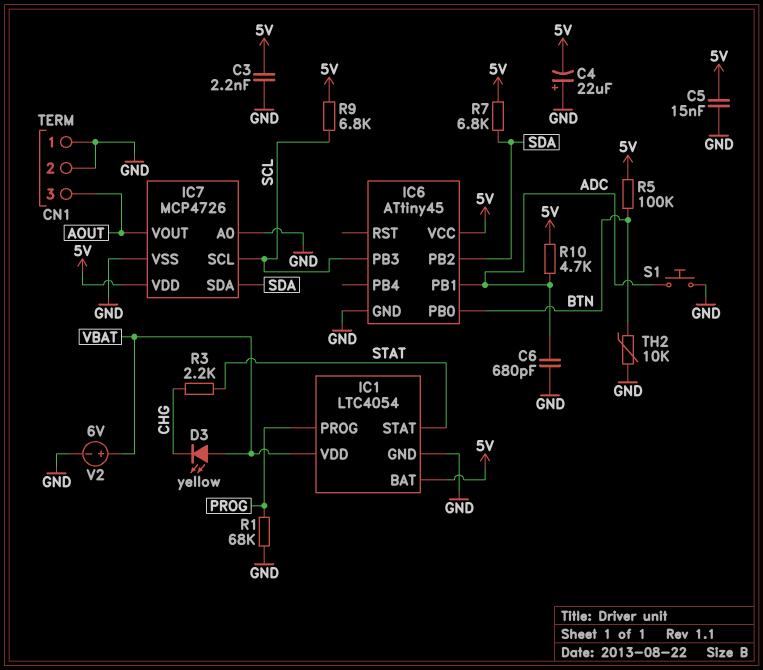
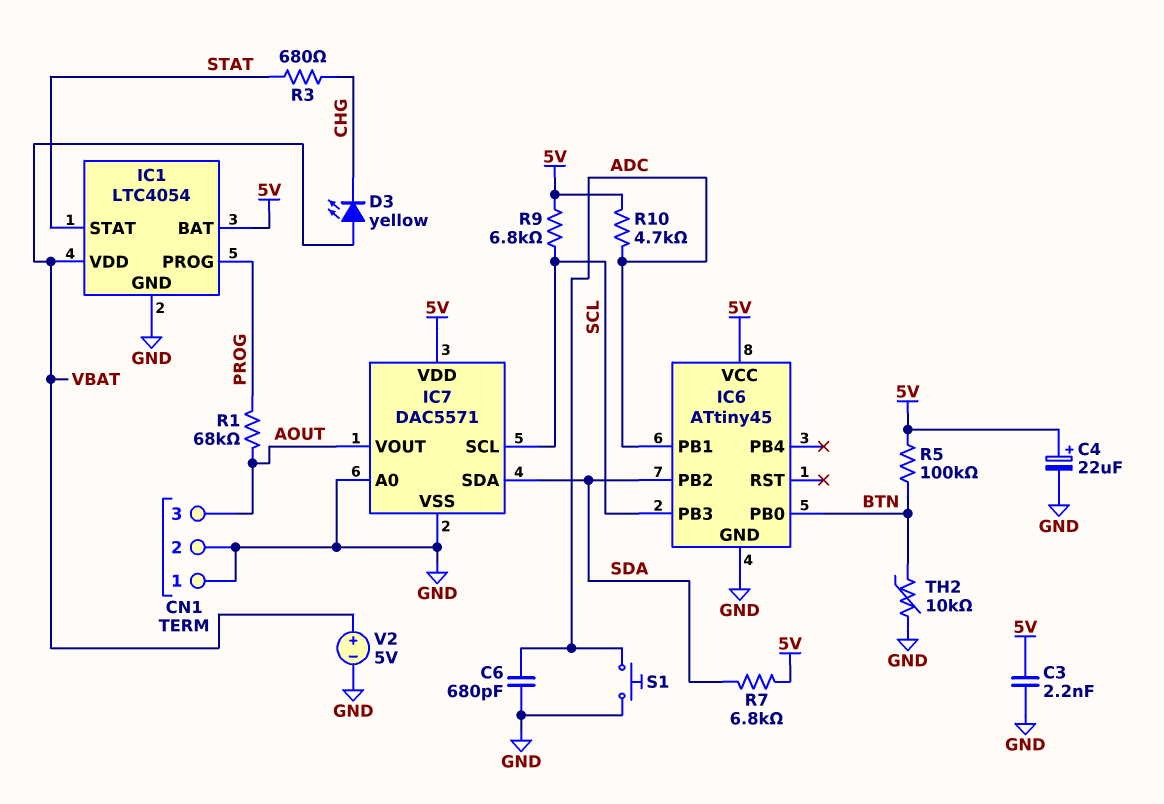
C4: 22uF (plus GND, minus 5V) -> 22uF (plus 5V, minus GND)
C5: 15nF (5V, GND) -> none
IC7: MCP4726 -> DAC5571
R1: 68k (GND, PROG) -> 68k (AOUT, PROG)
R3: 2.2k (CHG, STAT) -> 680 (CHG, STAT)
V2: 6V (plus VBAT, minus GND) -> 5V (plus VBAT, minus GND)

